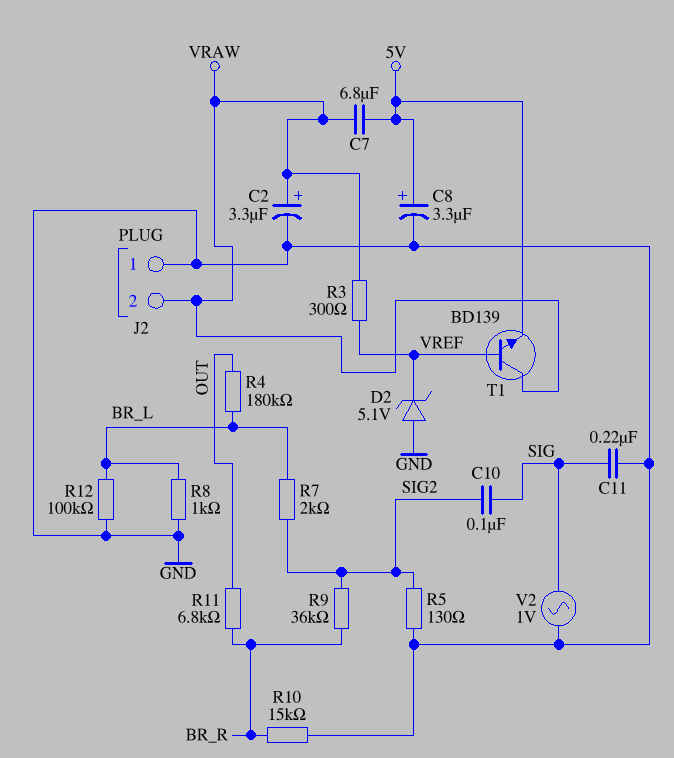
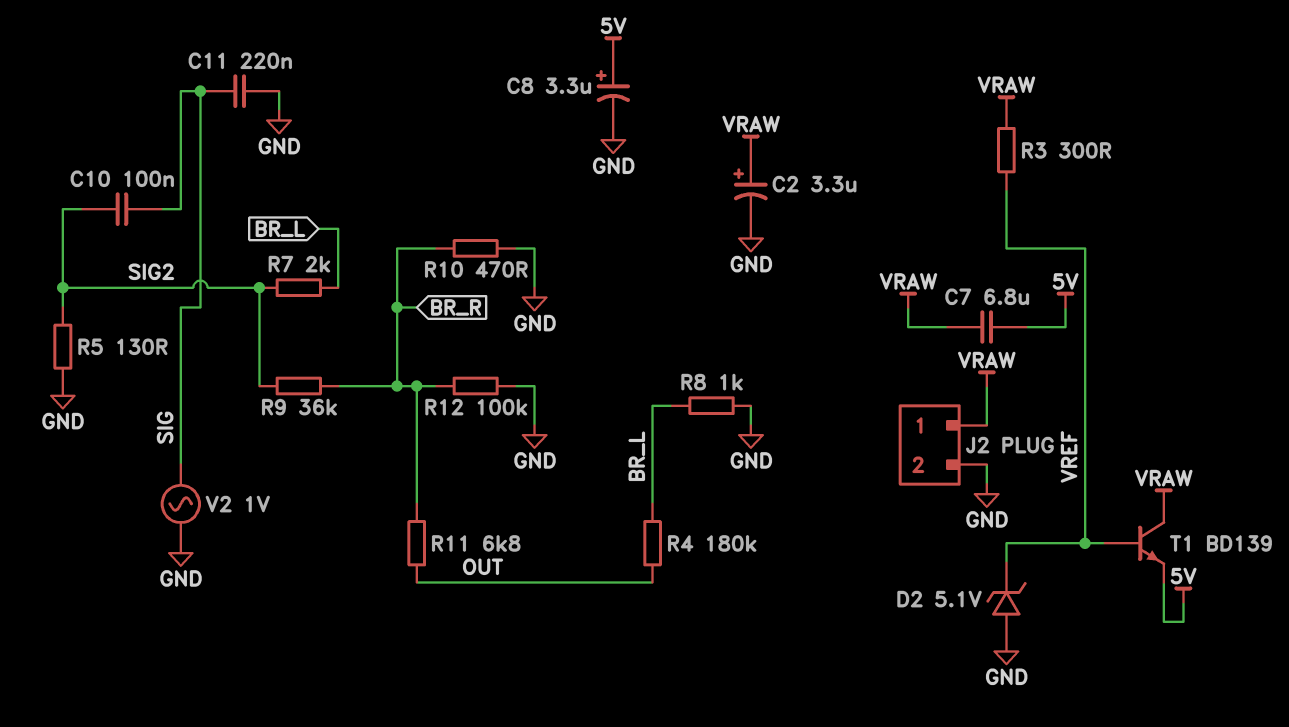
J2 pin 1: GND -> VRAW
J2 pin 2: VRAW -> GND
R10: 15k (BR_R, GND) -> 470 (BR_R, GND)
R12: 100k (BR_L, GND) -> 100k (BR_R, GND)

